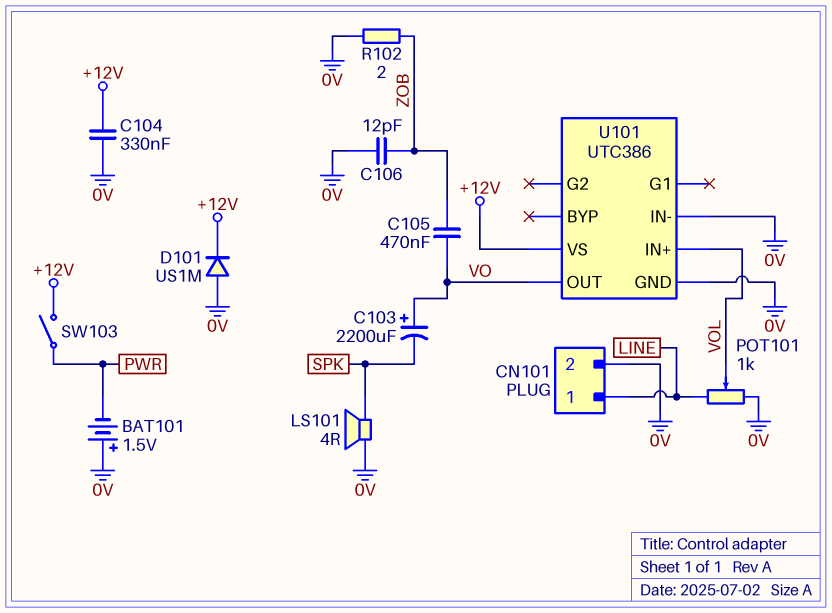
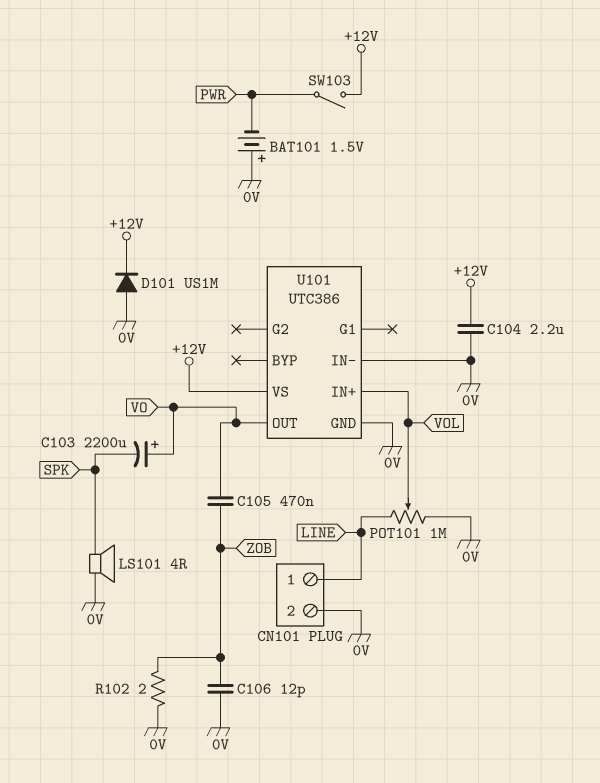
C104: 330nF (+12V, 0V) -> 2.2uF (+12V, 0V)
POT101: 1k (0V, LINE, wiper VOL) -> 1M (0V, LINE, wiper VOL)

